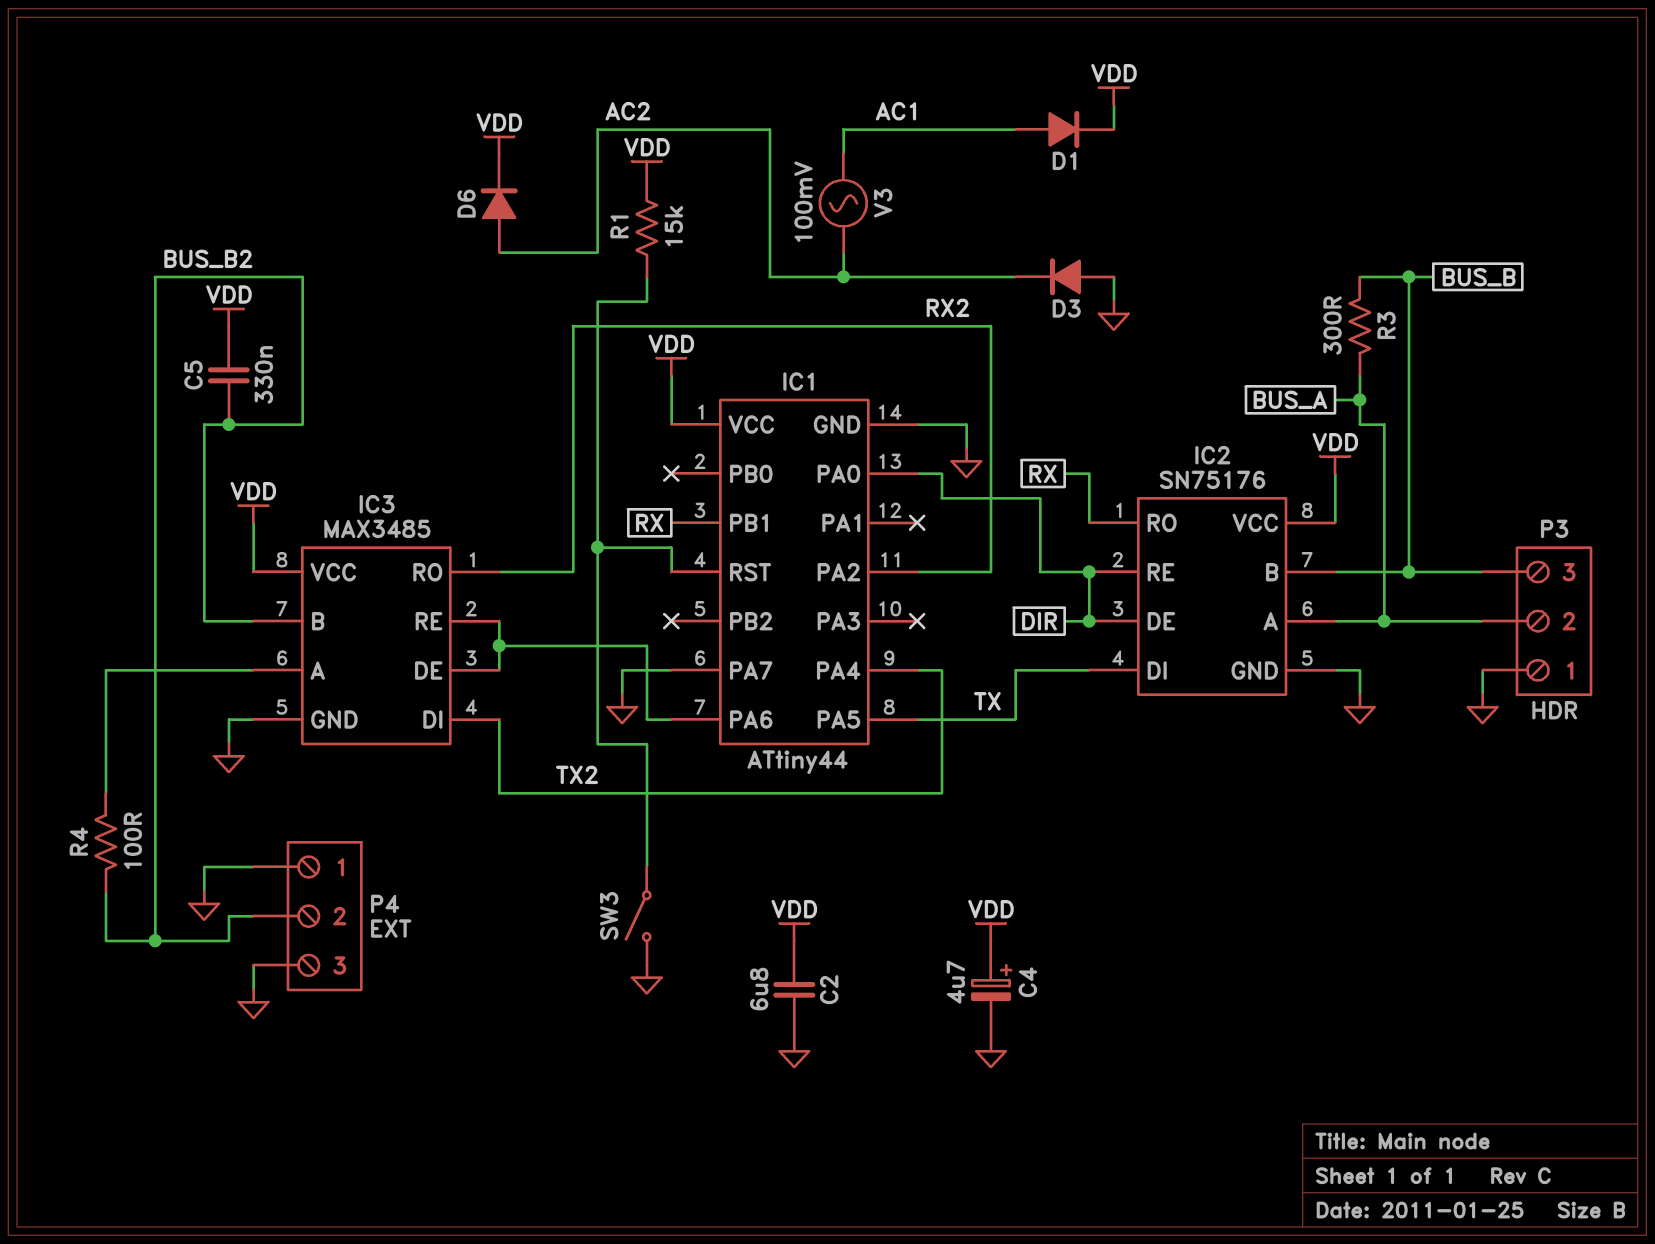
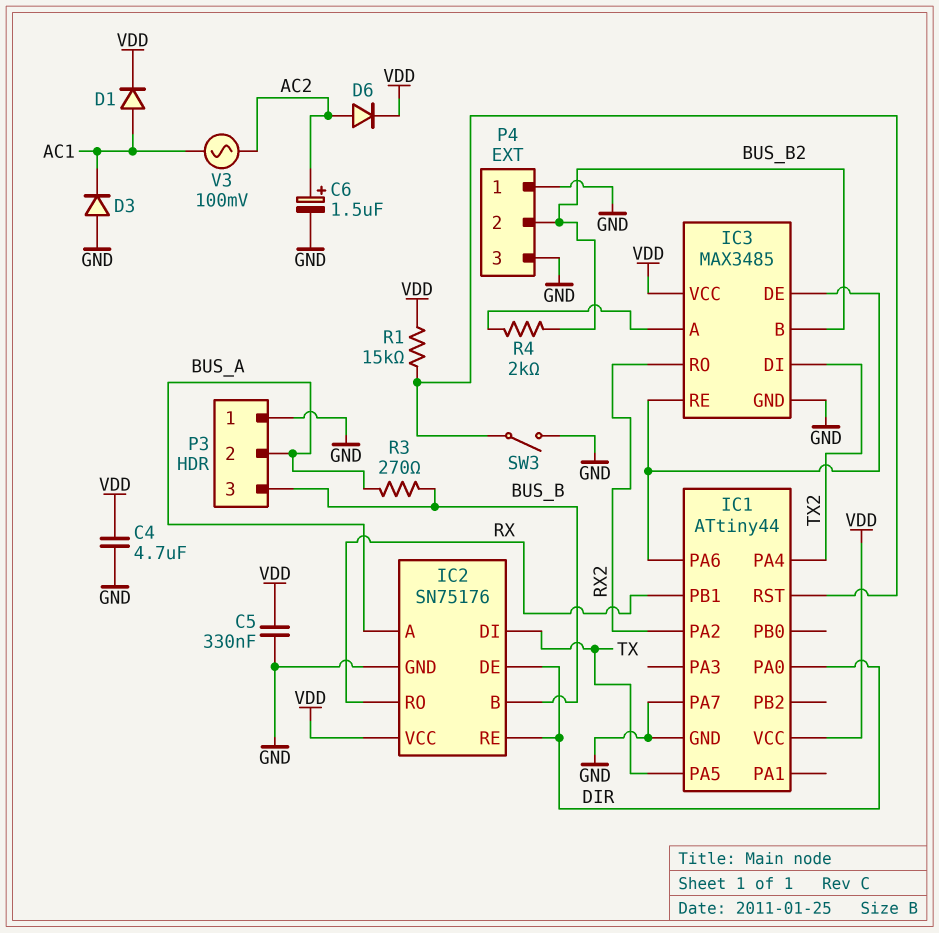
C2: 6.8uF (GND, VDD) -> none
C4: 4.7uF (plus VDD, minus GND) -> 4.7uF (GND, VDD)
C5: 330nF (BUS_B2, VDD) -> 330nF (GND, VDD)
C6: none -> 1.5uF (plus AC2, minus GND)
D3: diode (A GND, K AC2) -> diode (A GND, K AC1)
R3: 300 (BUS_A, BUS_B) -> 270 (BUS_A, BUS_B)
R4: 100 (BUS_B2, IC3/A) -> 2k (BUS_B2, IC3/A)

